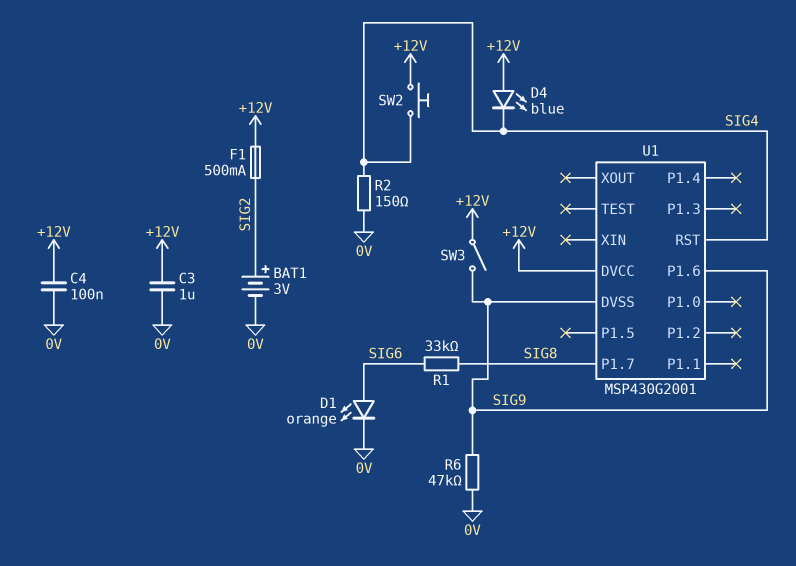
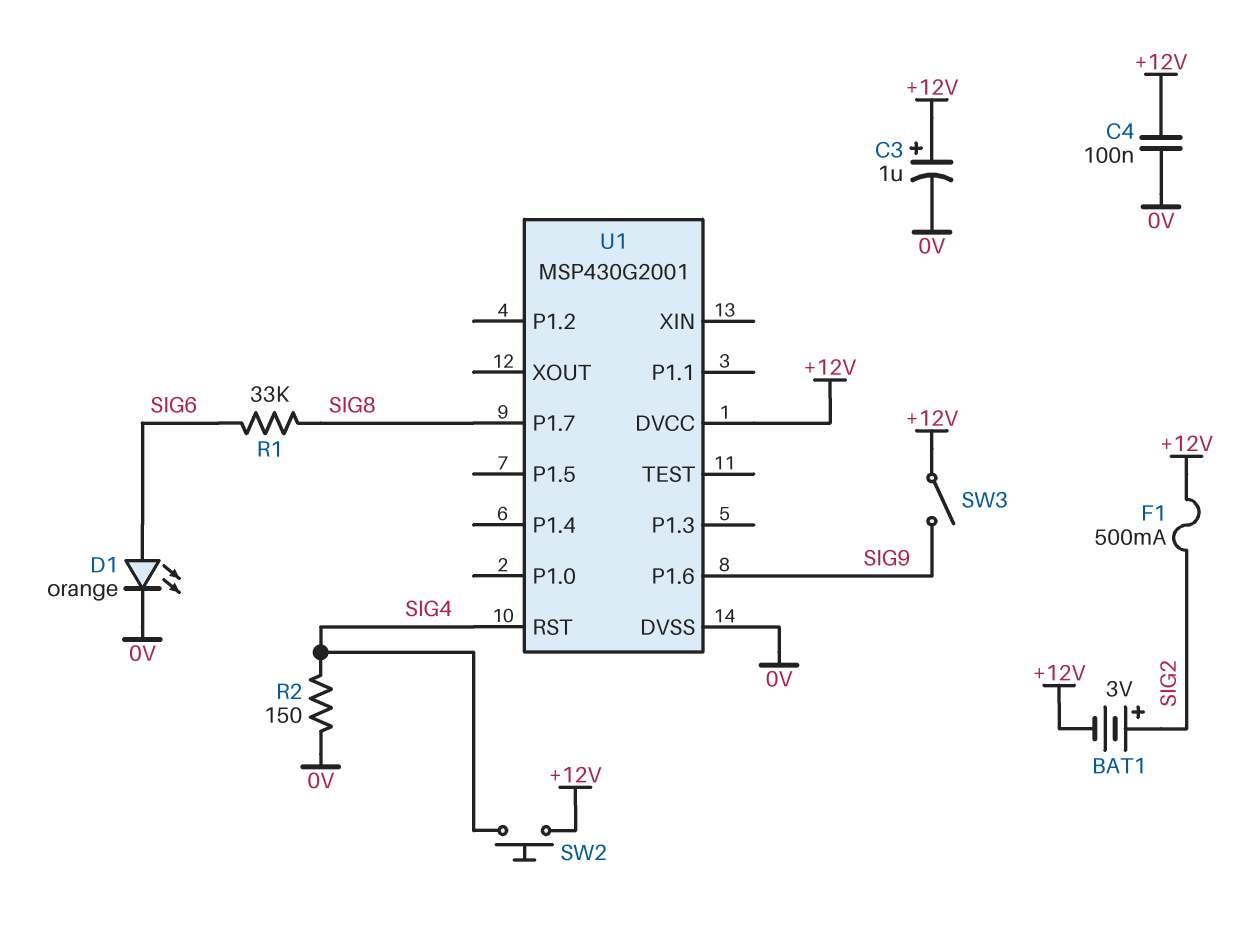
BAT1: 3V (plus SIG2, minus 0V) -> 3V (plus SIG2, minus +12V)
C3: 1uF (+12V, 0V) -> 1uF (plus +12V, minus 0V)
D4: LED blue (A +12V, K SIG4) -> none
R6: 47k (0V, SIG9) -> none
U1 pin DVSS: SIG9 -> 0V

